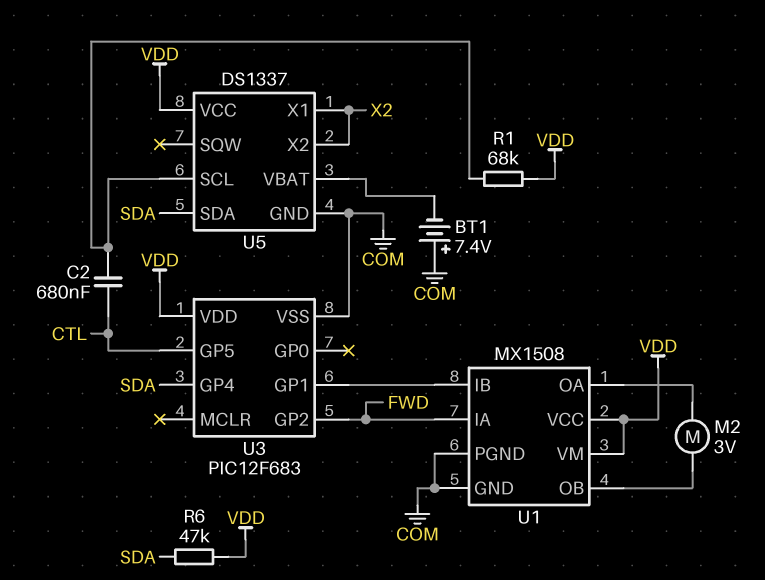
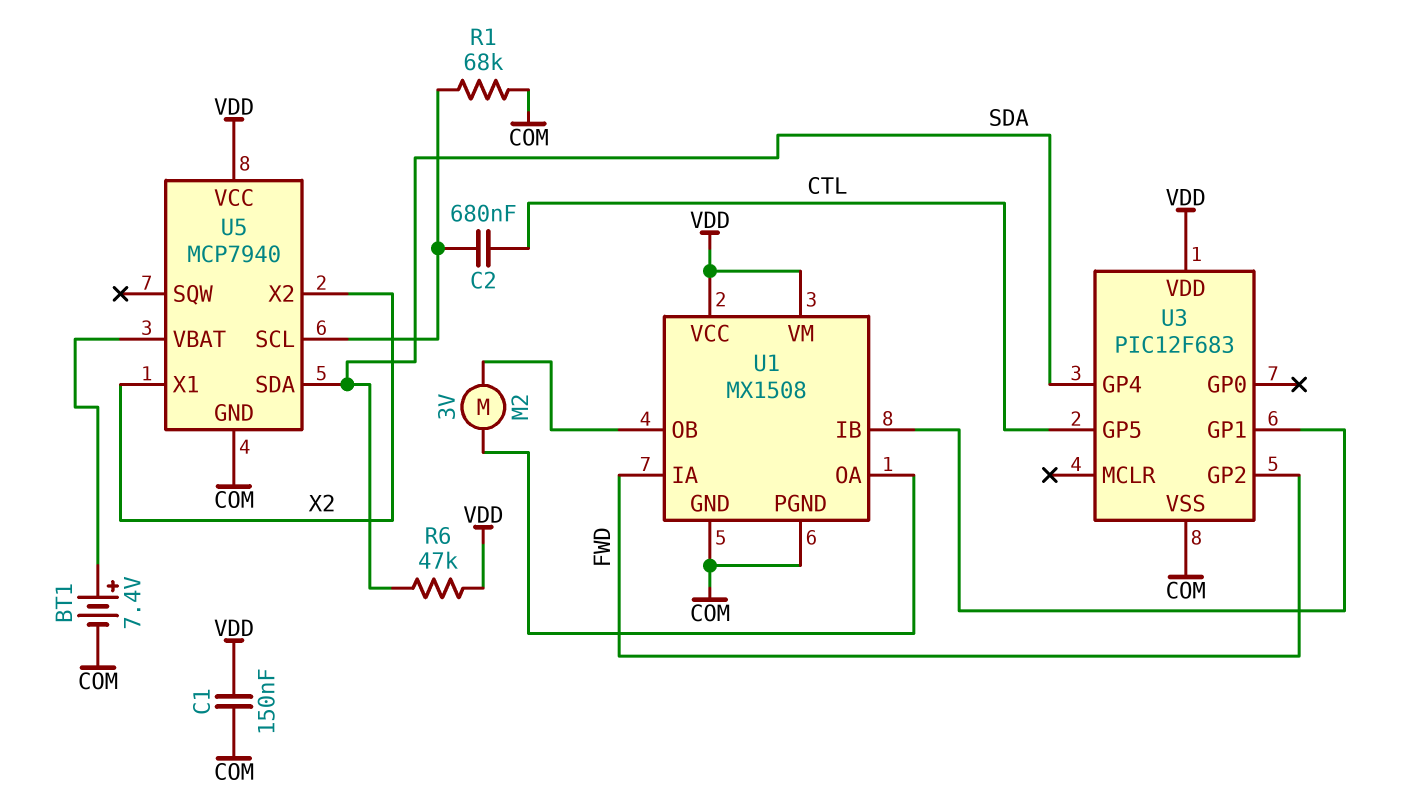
BT1: 7.4V (plus COM, minus U5/VBAT) -> 7.4V (plus U5/VBAT, minus COM)
C1: none -> 150nF (COM, VDD)
R1: 68k (U5/SCL, VDD) -> 68k (COM, U5/SCL)
U5: DS1337 -> MCP7940

